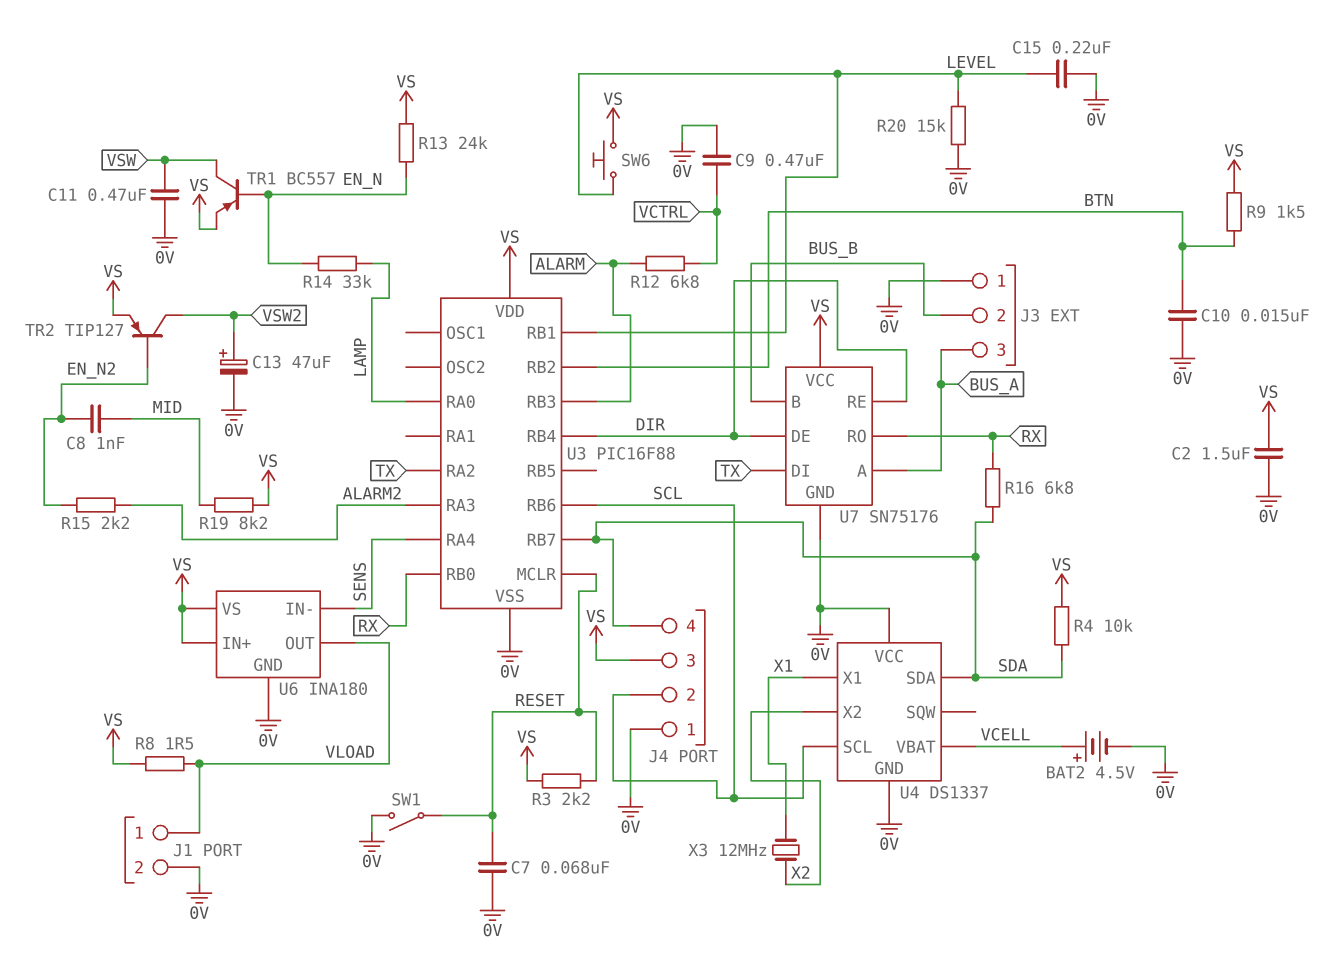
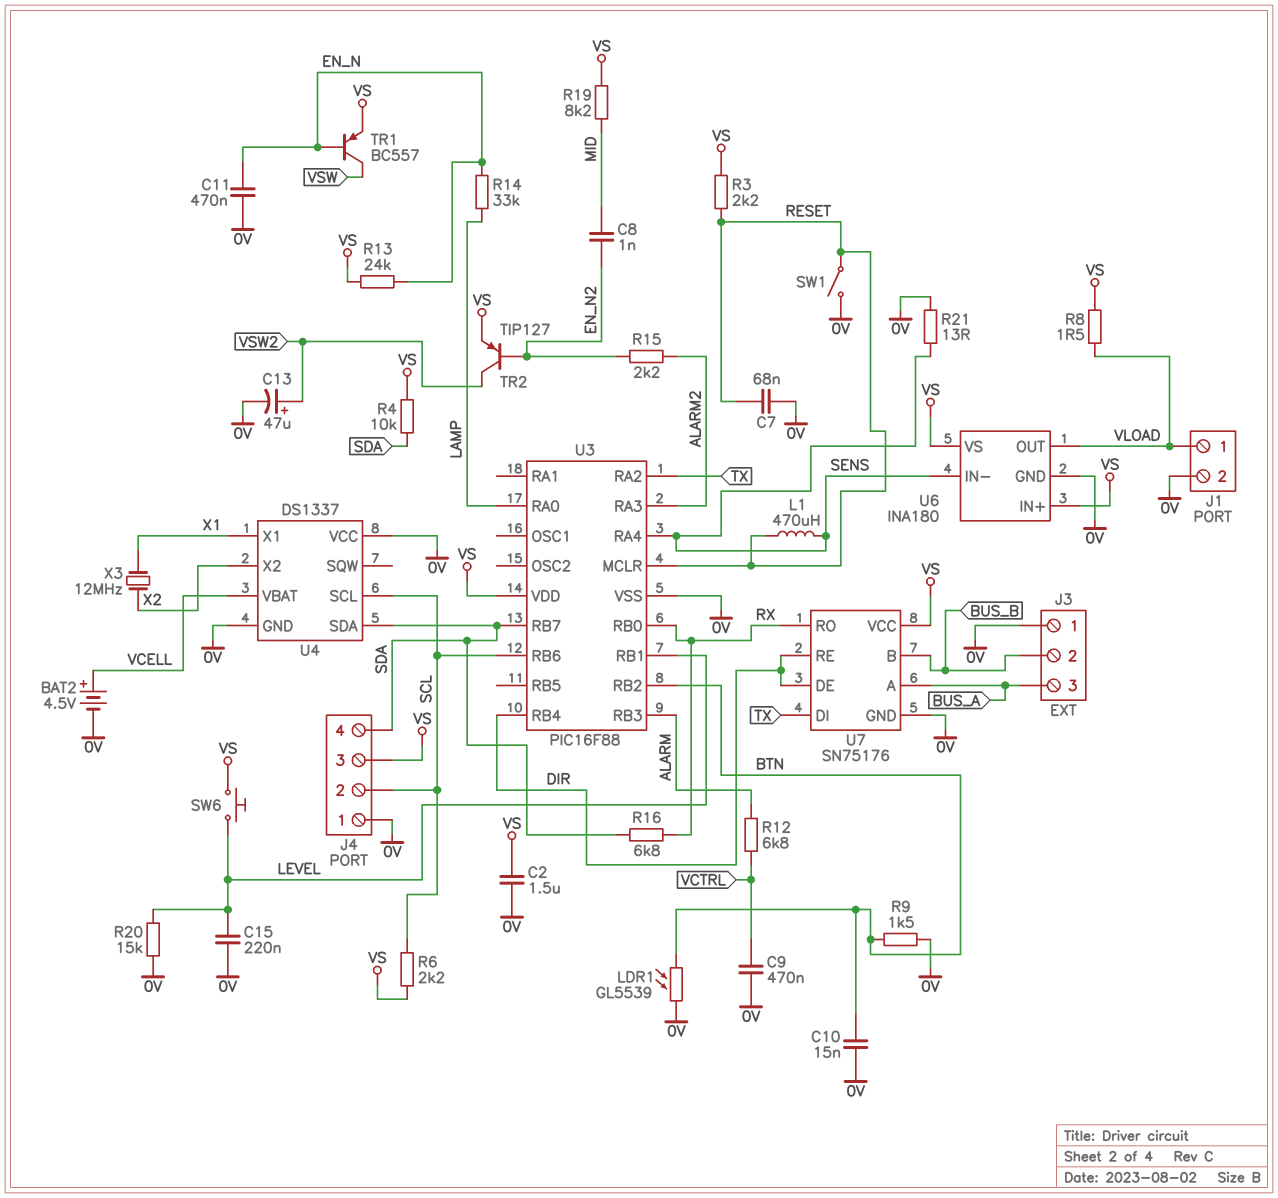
C11: 470nF (0V, VSW) -> 470nF (0V, EN_N)
L1: none -> 470uH (RESET, SENS)
LDR1: none -> GL5539 (0V, BTN)
R6: none -> 2.2k (SCL, VS)
R9: 1.5k (BTN, VS) -> 1.5k (0V, BTN)
R21: none -> 13 (0V, SENS)

